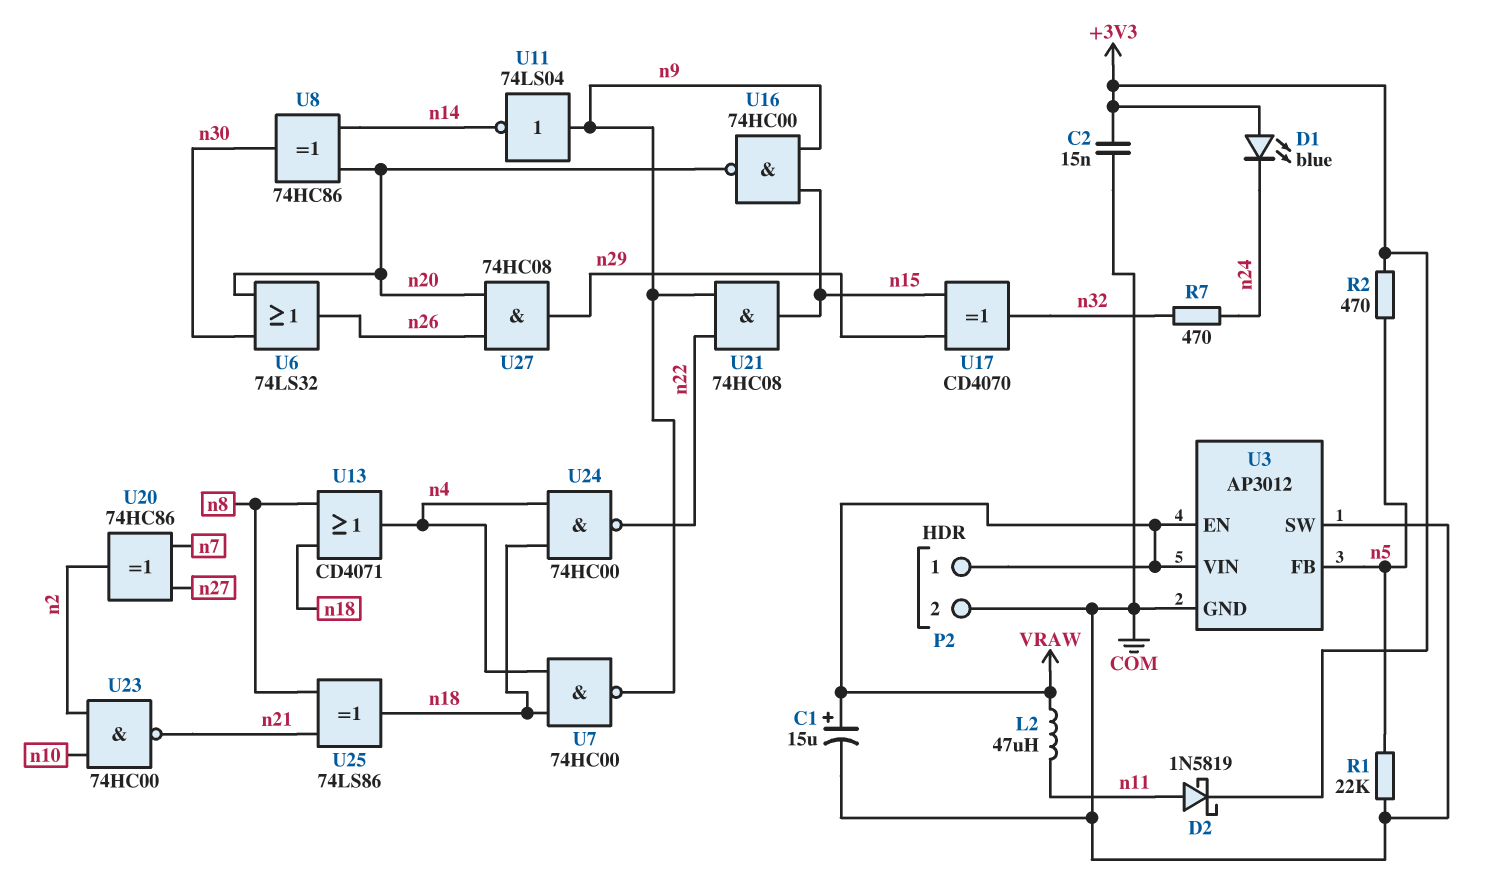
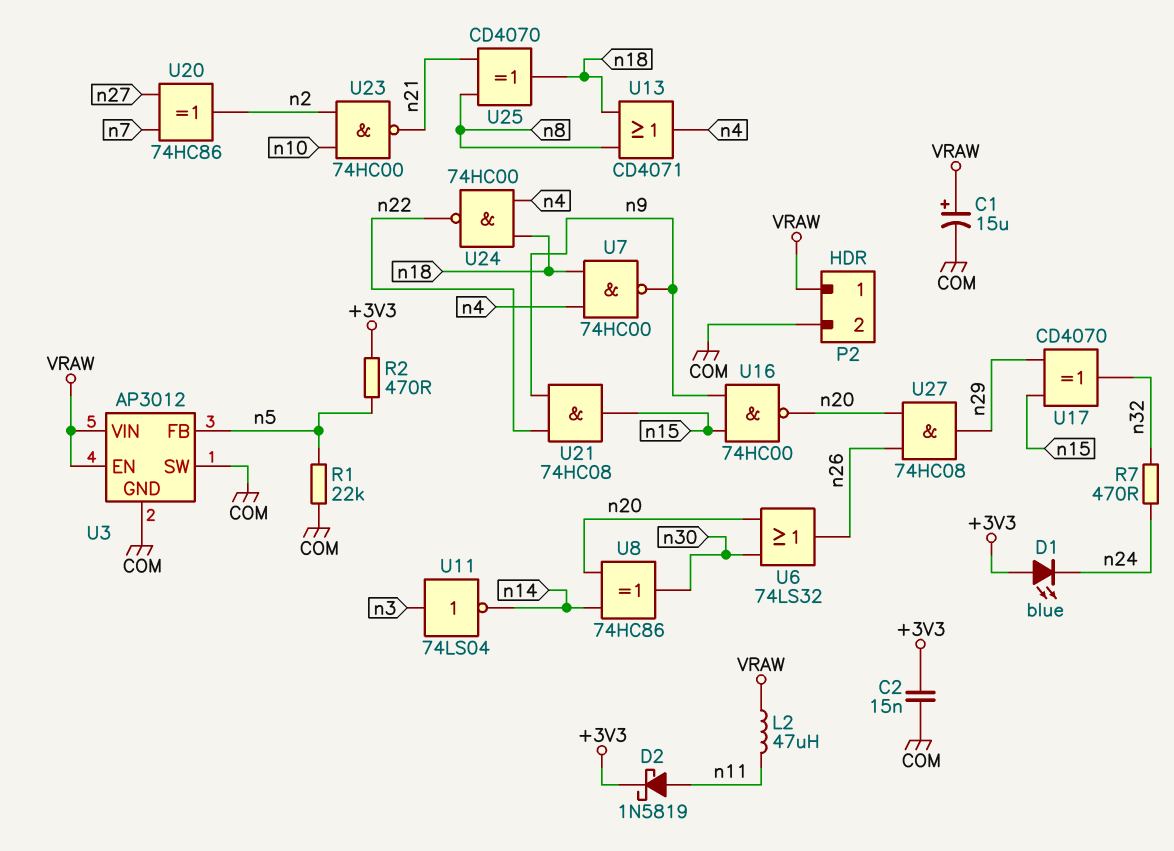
U11: NOT 74LS04 (in n9, out n14) -> NOT 74LS04 (in n3, out n14)
U25: XOR 74LS86 (in n8, in n21, out n18) -> XOR CD4070 (in n8, in n21, out n18)

